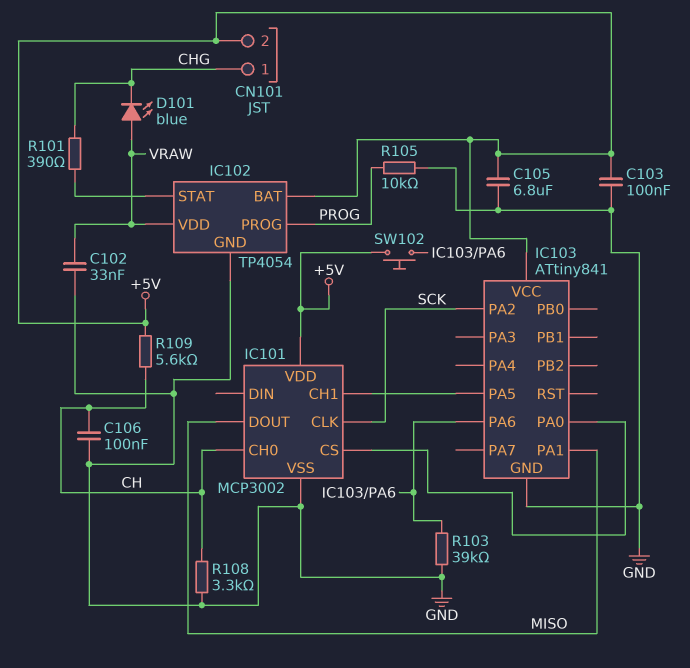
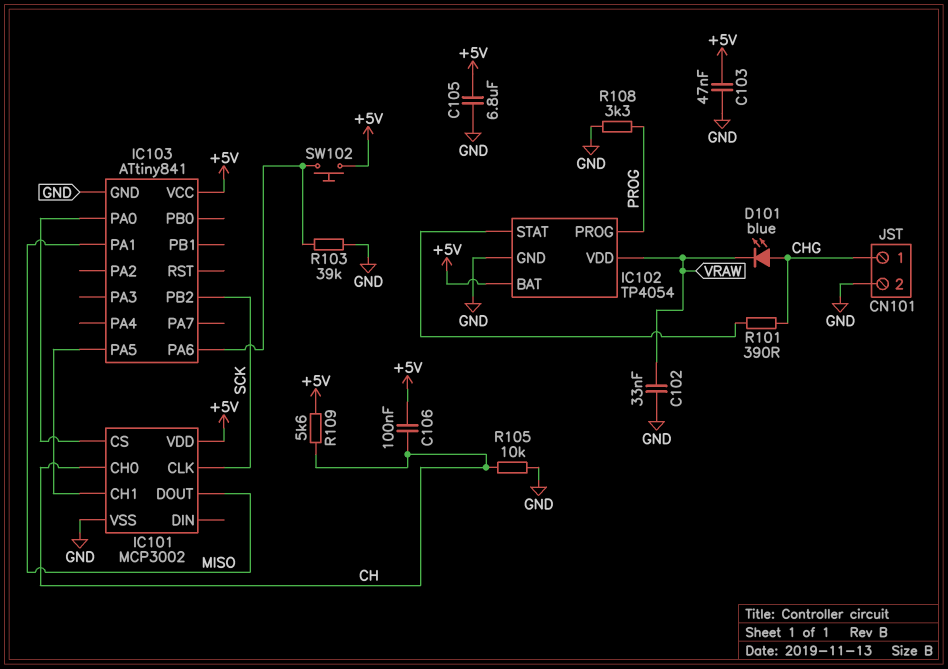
C103: 100nF (+5V, GND) -> 47nF (+5V, GND)
C106: 100nF (CH, GND) -> 100nF (+5V, CH)
CN101 pin 2: +5V -> GND
D101: LED blue (A VRAW, K CHG) -> LED blue (A CHG, K VRAW)
IC103 pin PA2: SCK -> none
IC103 pin PB2: none -> SCK
R105: 10k (GND, PROG) -> 10k (CH, GND)
R108: 3.3k (CH, GND) -> 3.3k (GND, PROG)

